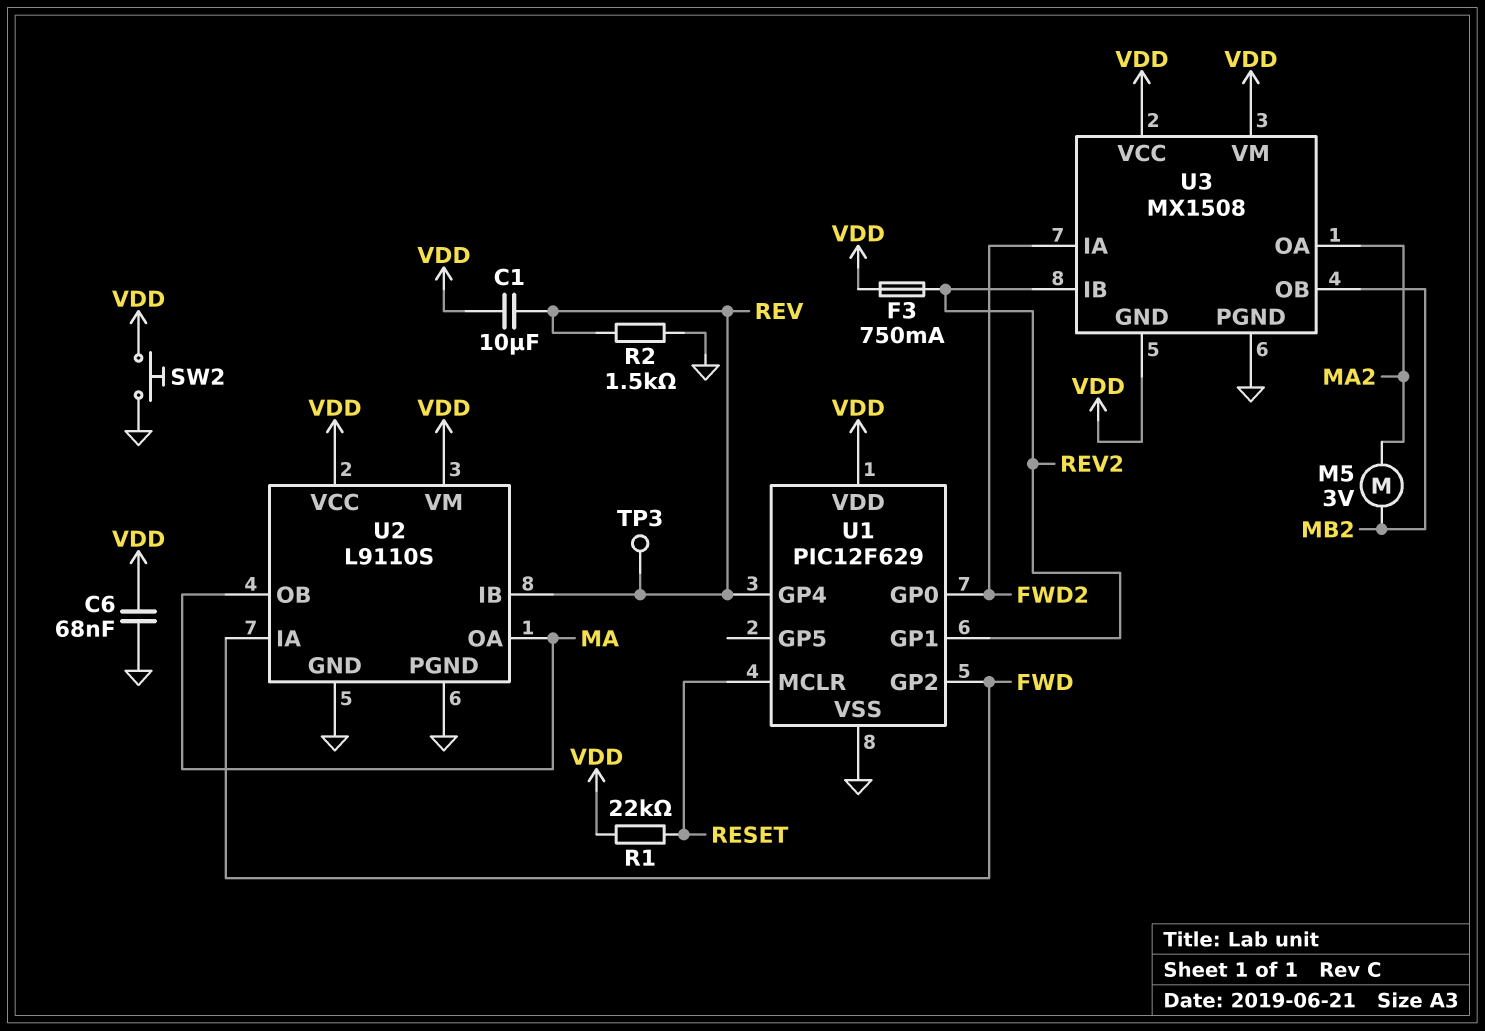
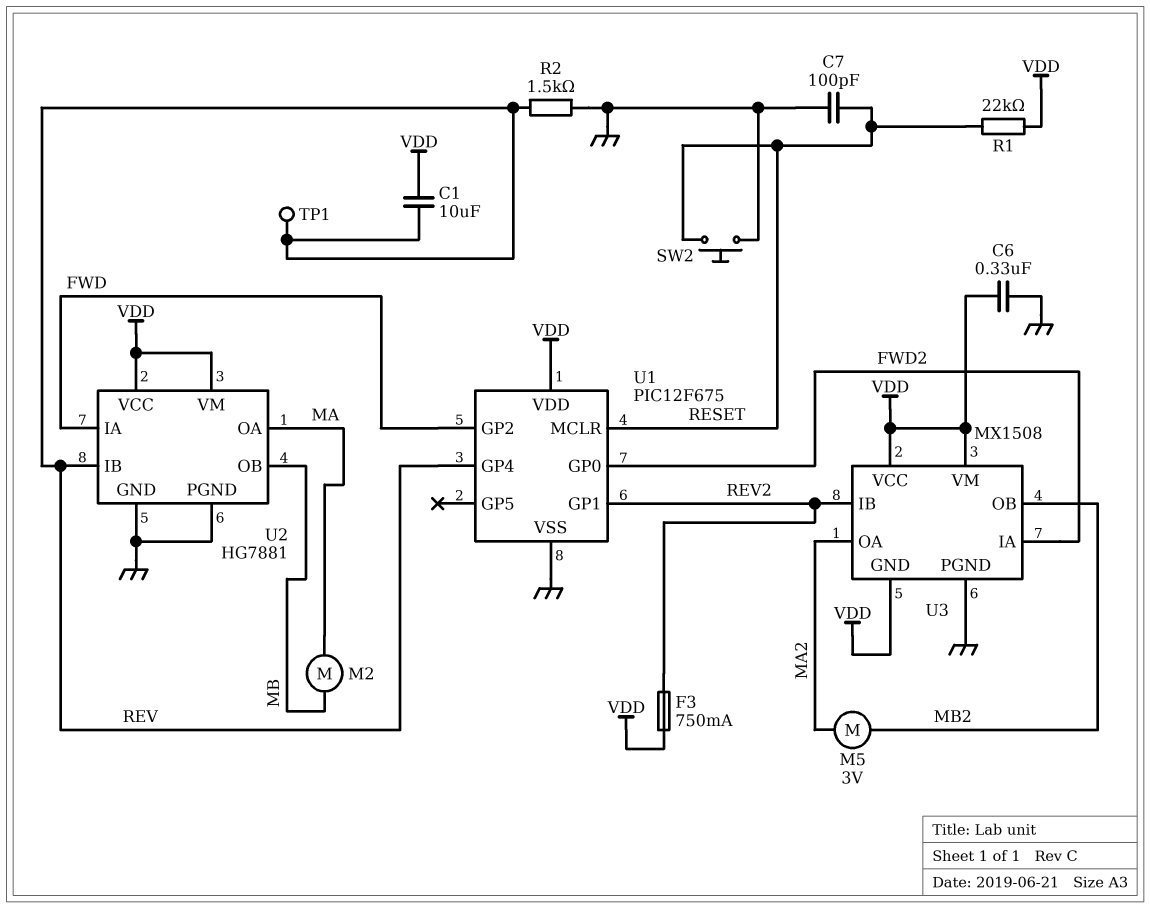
C6: 68nF (GND, VDD) -> 330nF (GND, VDD)
C7: none -> 100pF (GND, RESET)
M2: none -> motor (MA, MB)
SW2: button (GND, VDD) -> button (GND, RESET)
TP1: none -> test point (REV)
TP3: test point (REV) -> none
U1: PIC12F629 -> PIC12F675
U2: L9110S -> HG7881
U2 pin OB: MA -> MB

